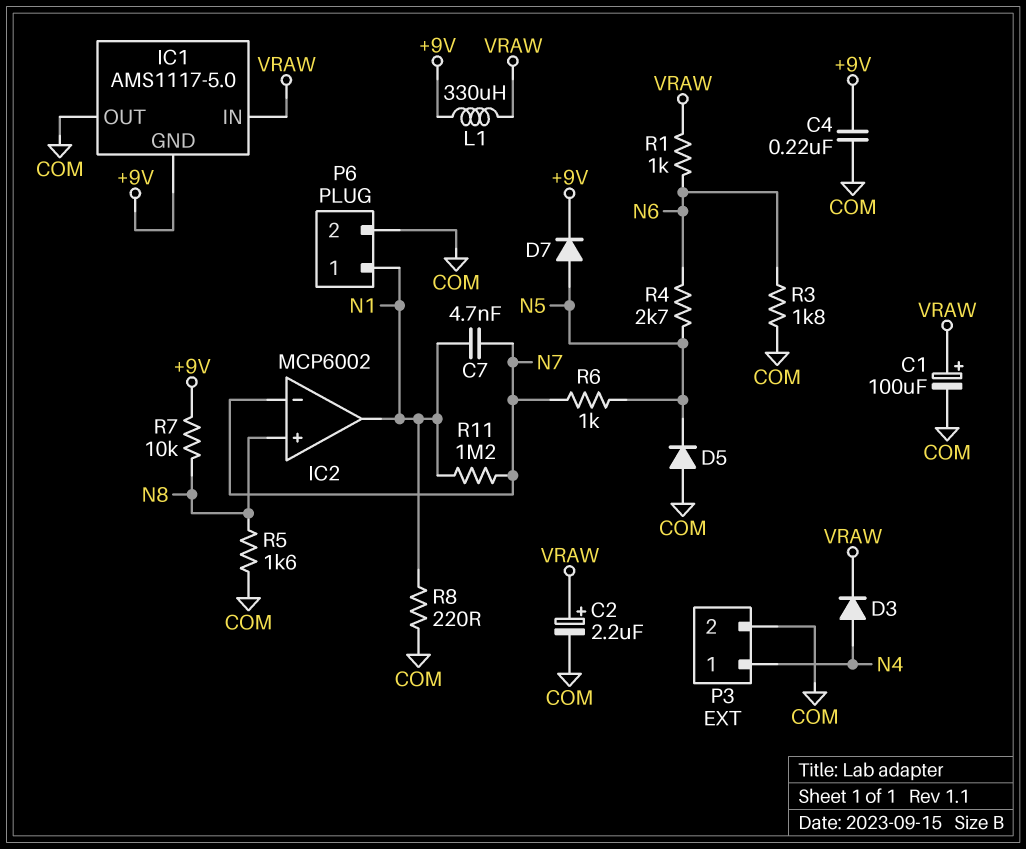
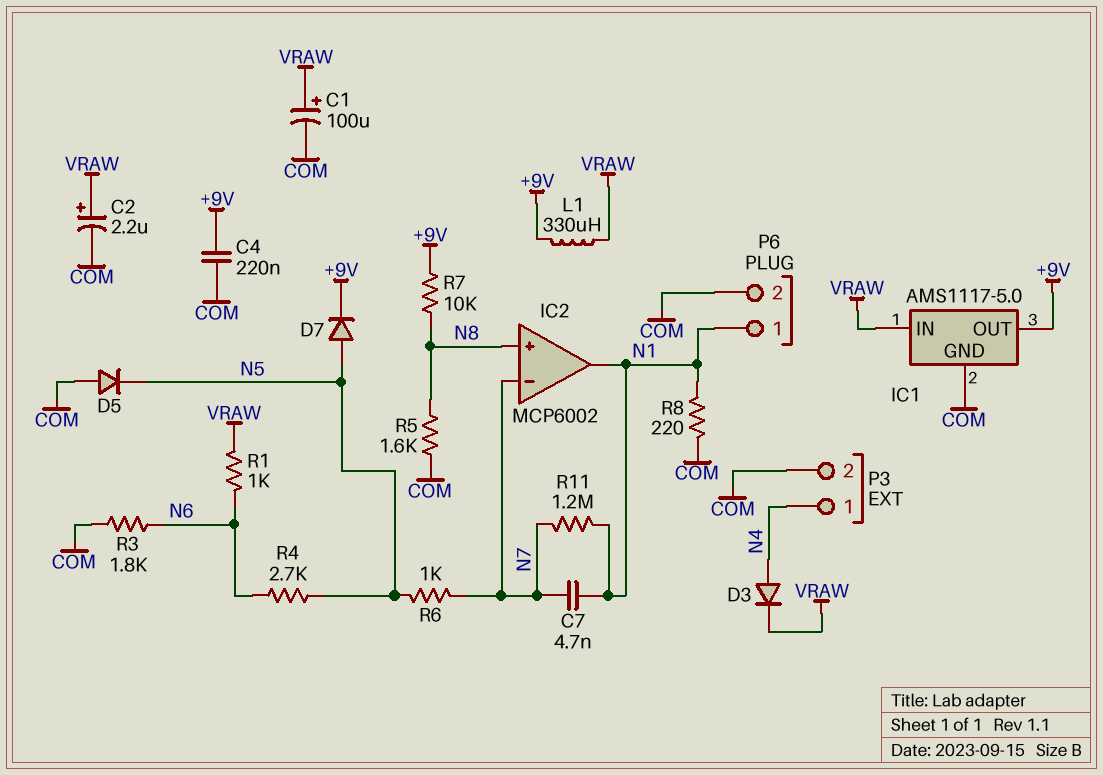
IC1 pin GND: +9V -> COM
IC1 pin OUT: COM -> +9V

